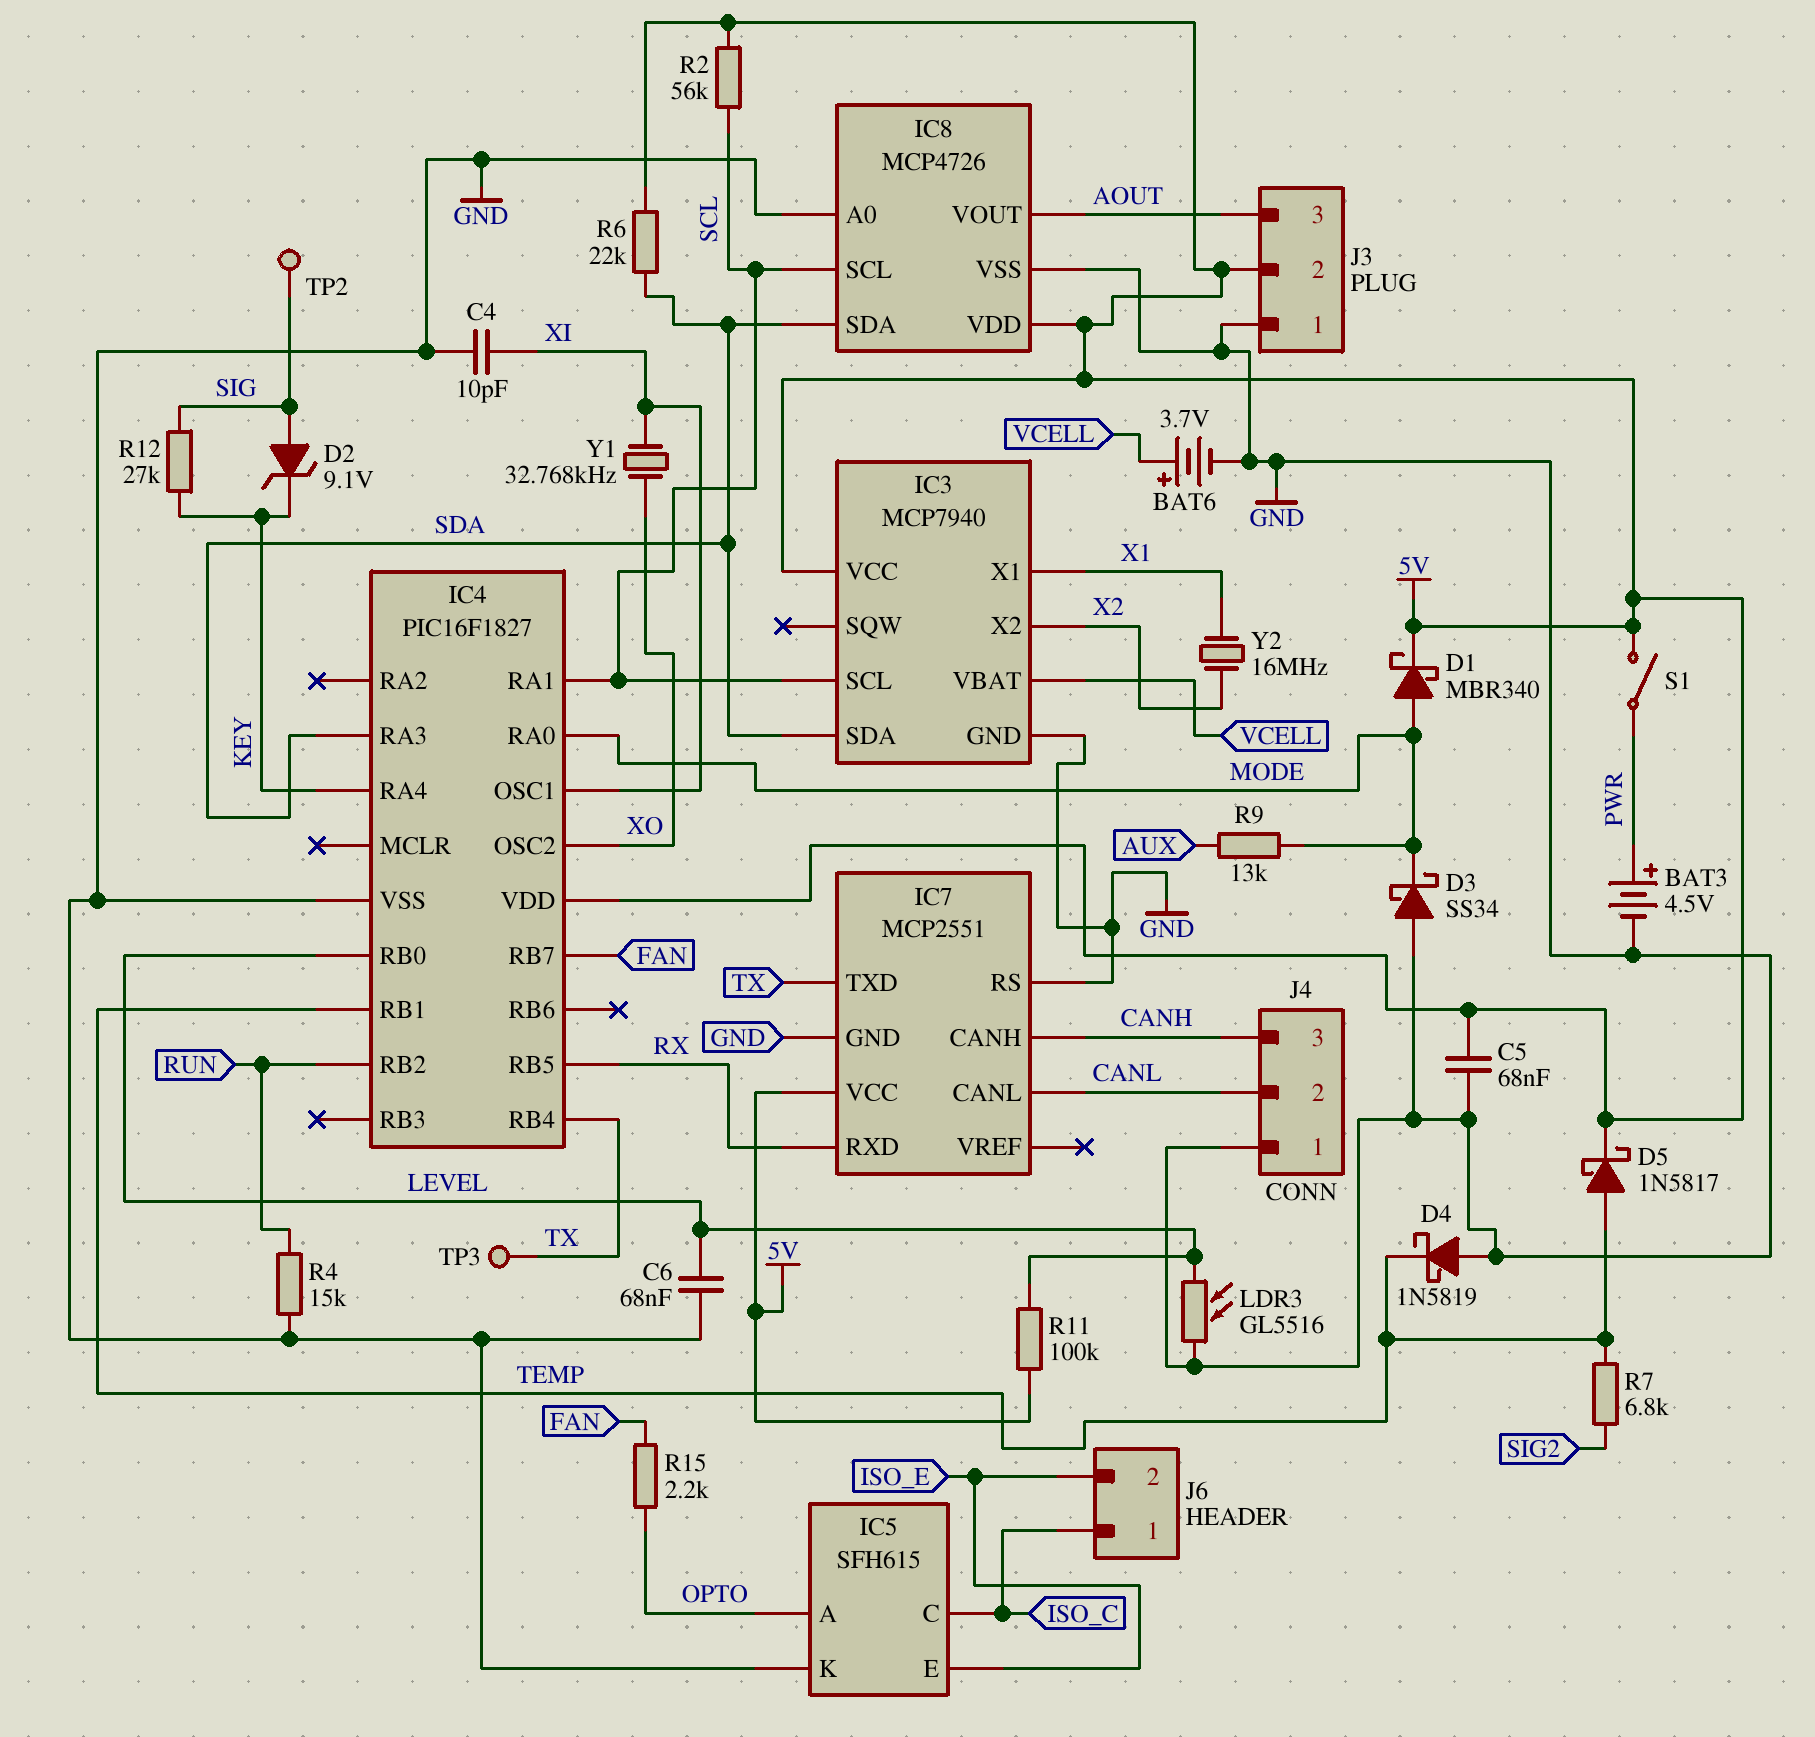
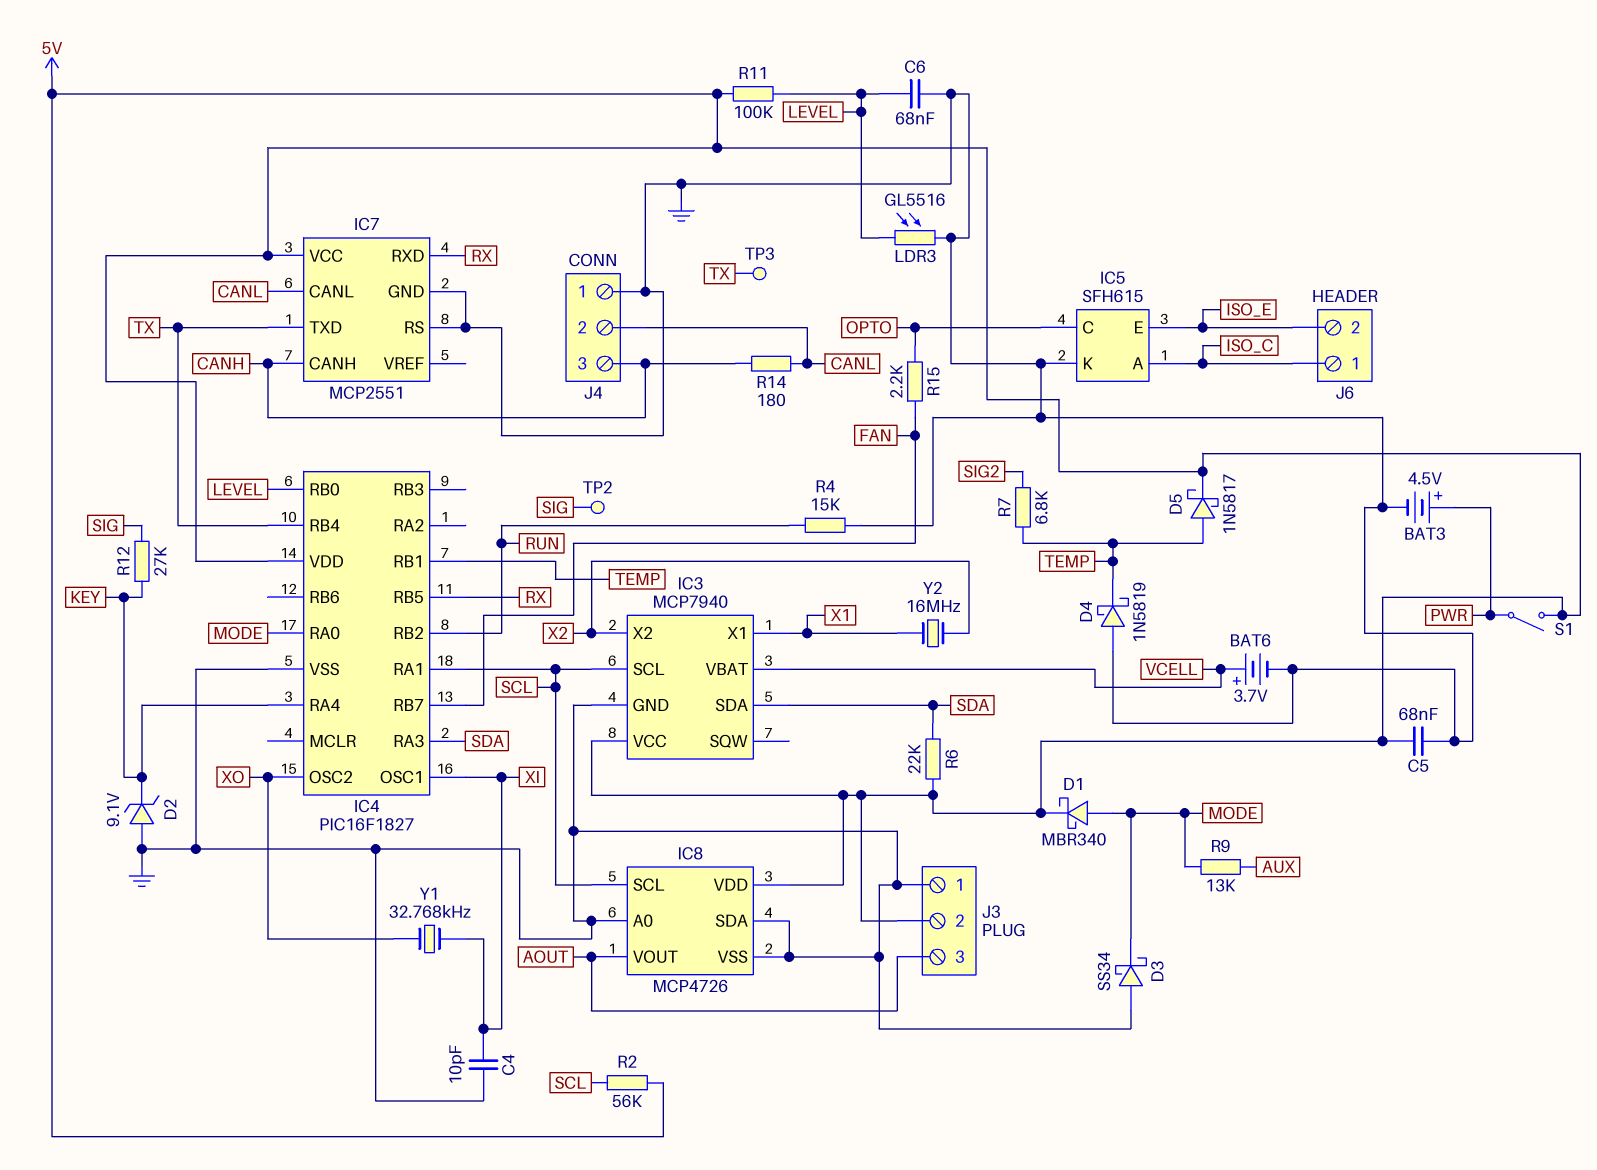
D2: zener 9.1V (A SIG, K KEY) -> zener 9.1V (A GND, K KEY)
IC5 pin A: OPTO -> ISO_C
IC5 pin C: ISO_C -> OPTO
IC8 pin SDA: SDA -> GND
R14: none -> 180 (CANH, CANL)

